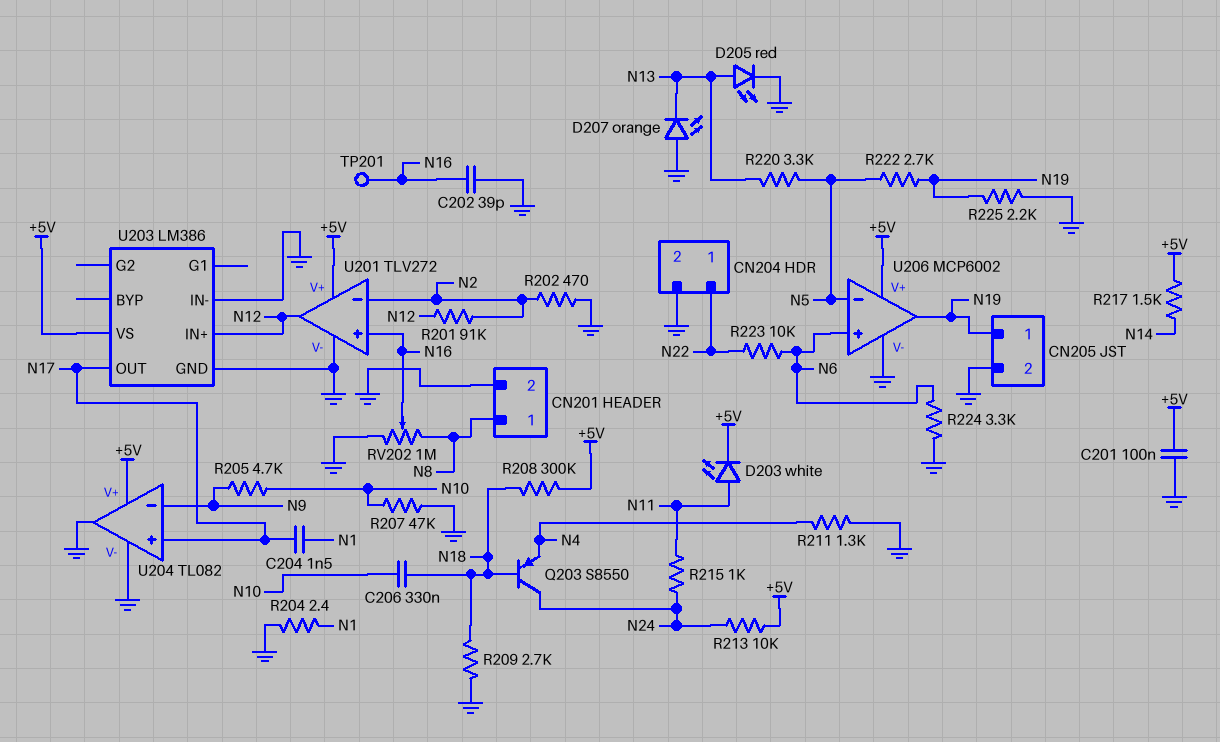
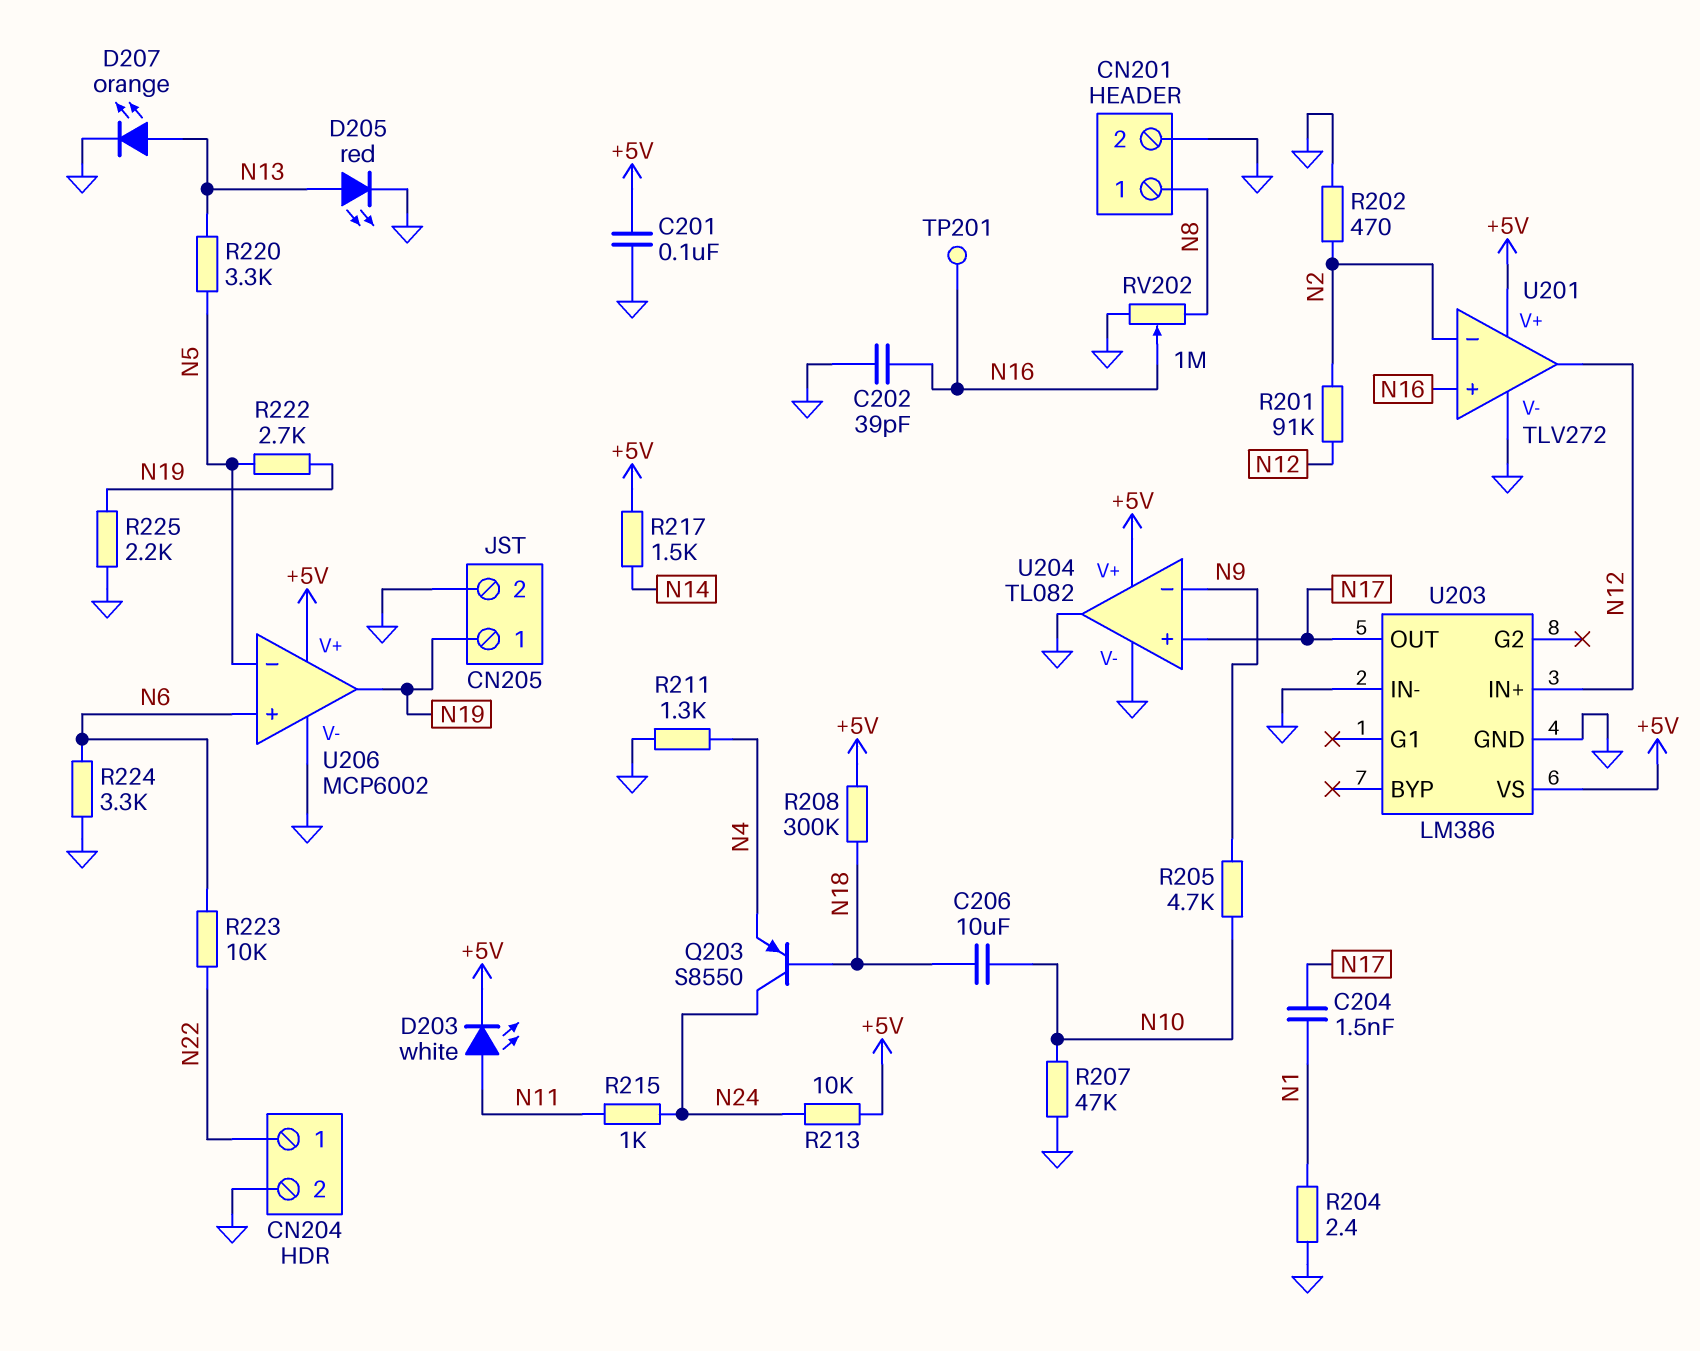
C206: 330nF (N10, N18) -> 10uF (N10, N18)
D207: LED orange (A GND, K N13) -> LED orange (A N13, K GND)
R209: 2.7k (GND, N18) -> none

